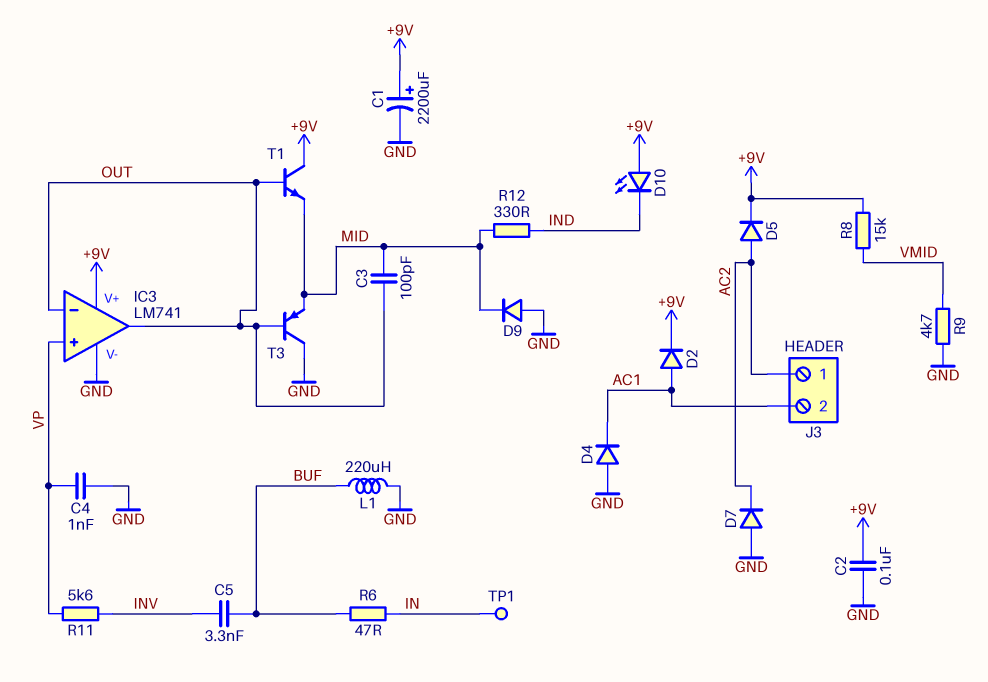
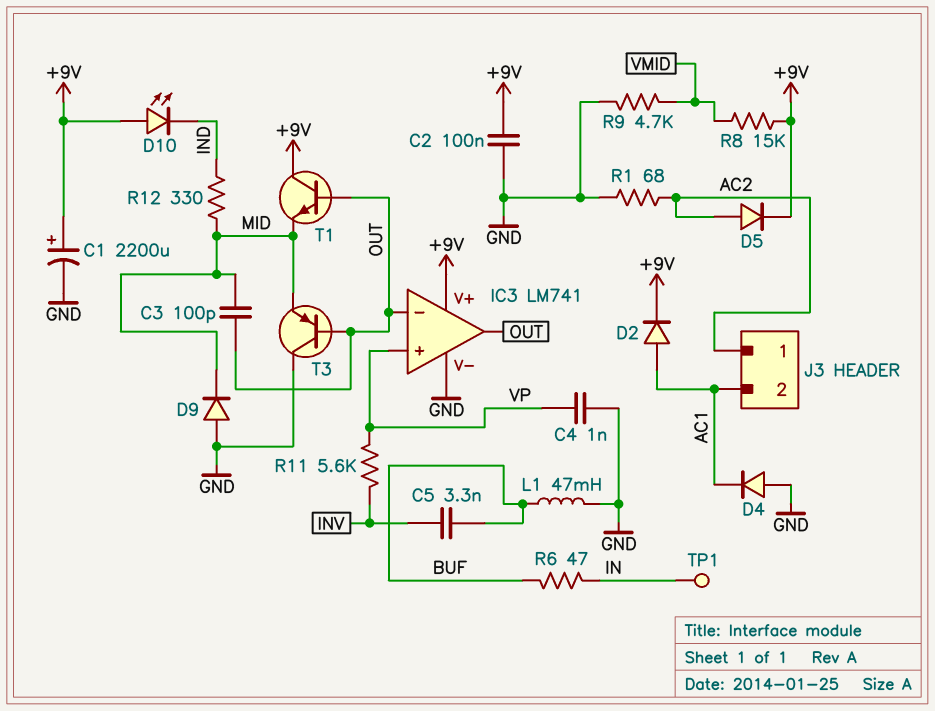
D7: diode (A GND, K AC2) -> none
L1: 220uH (BUF, GND) -> 47mH (BUF, GND)
R1: none -> 68 (AC2, GND)

